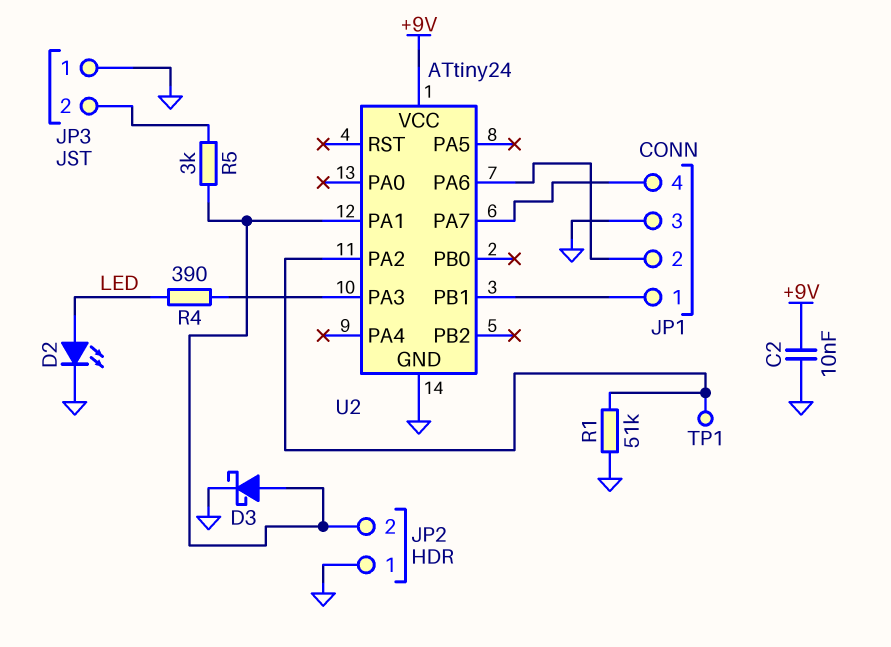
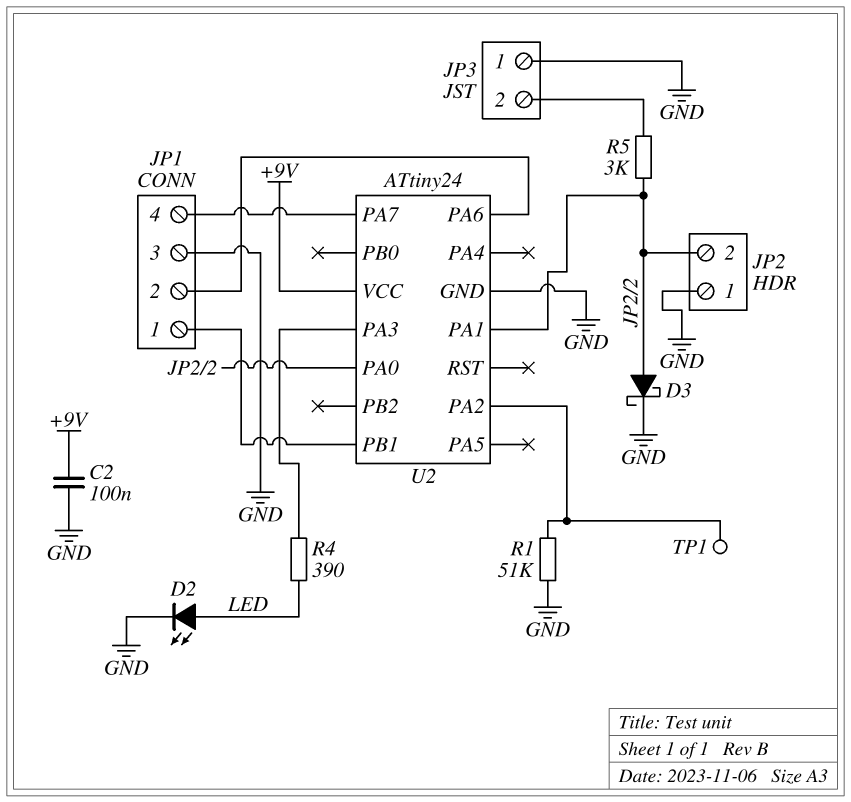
C2: 10nF (+9V, GND) -> 100nF (+9V, GND)
U2 pin PA0: none -> JP2/2

